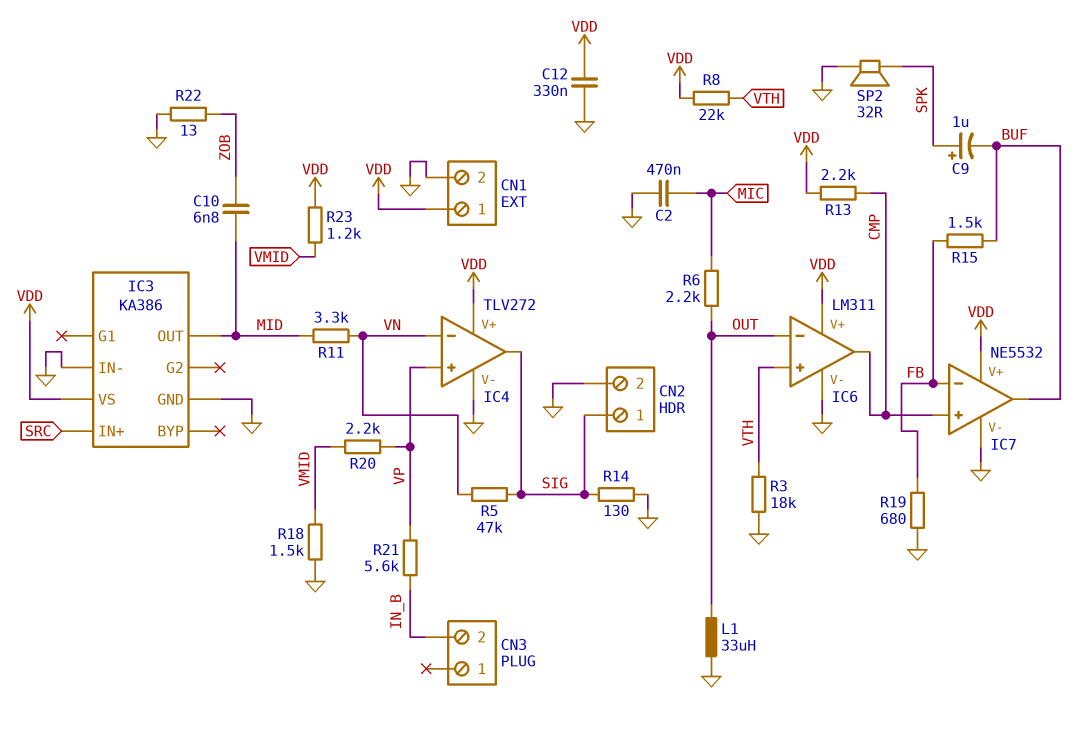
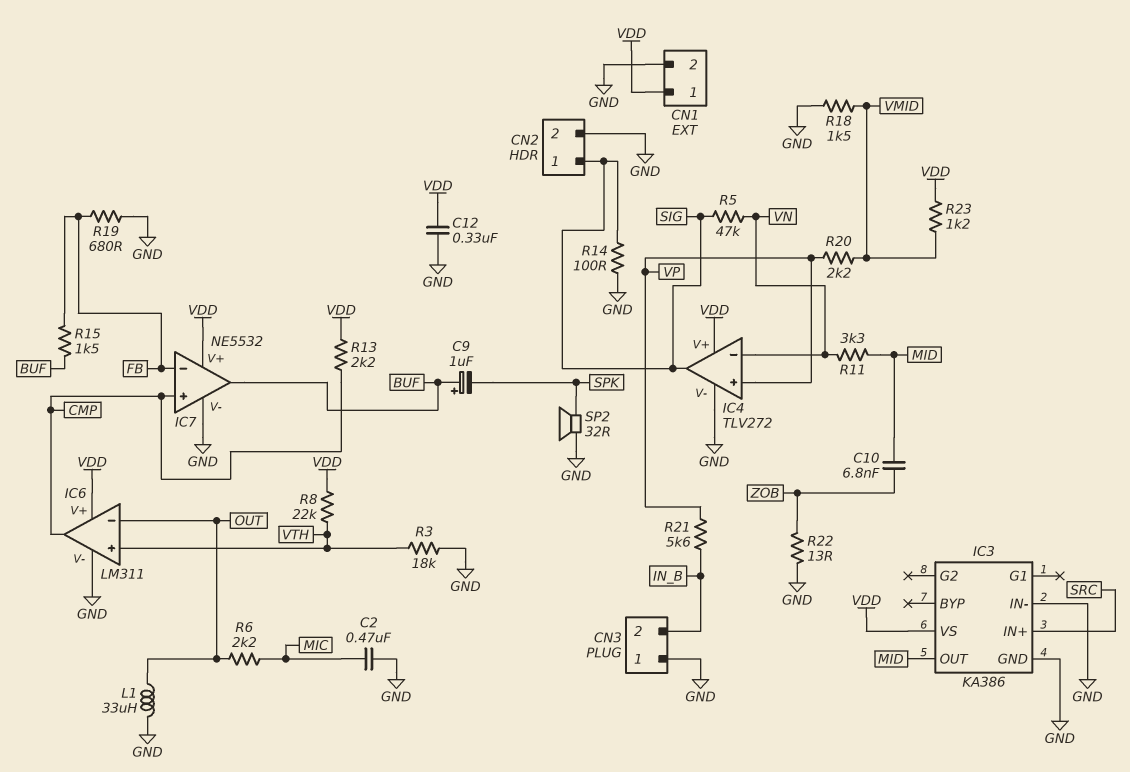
C9: 1uF (plus SPK, minus BUF) -> 1uF (plus BUF, minus SPK)
CN3 pin 1: none -> GND
R14: 130 (GND, SIG) -> 100 (GND, SIG)

